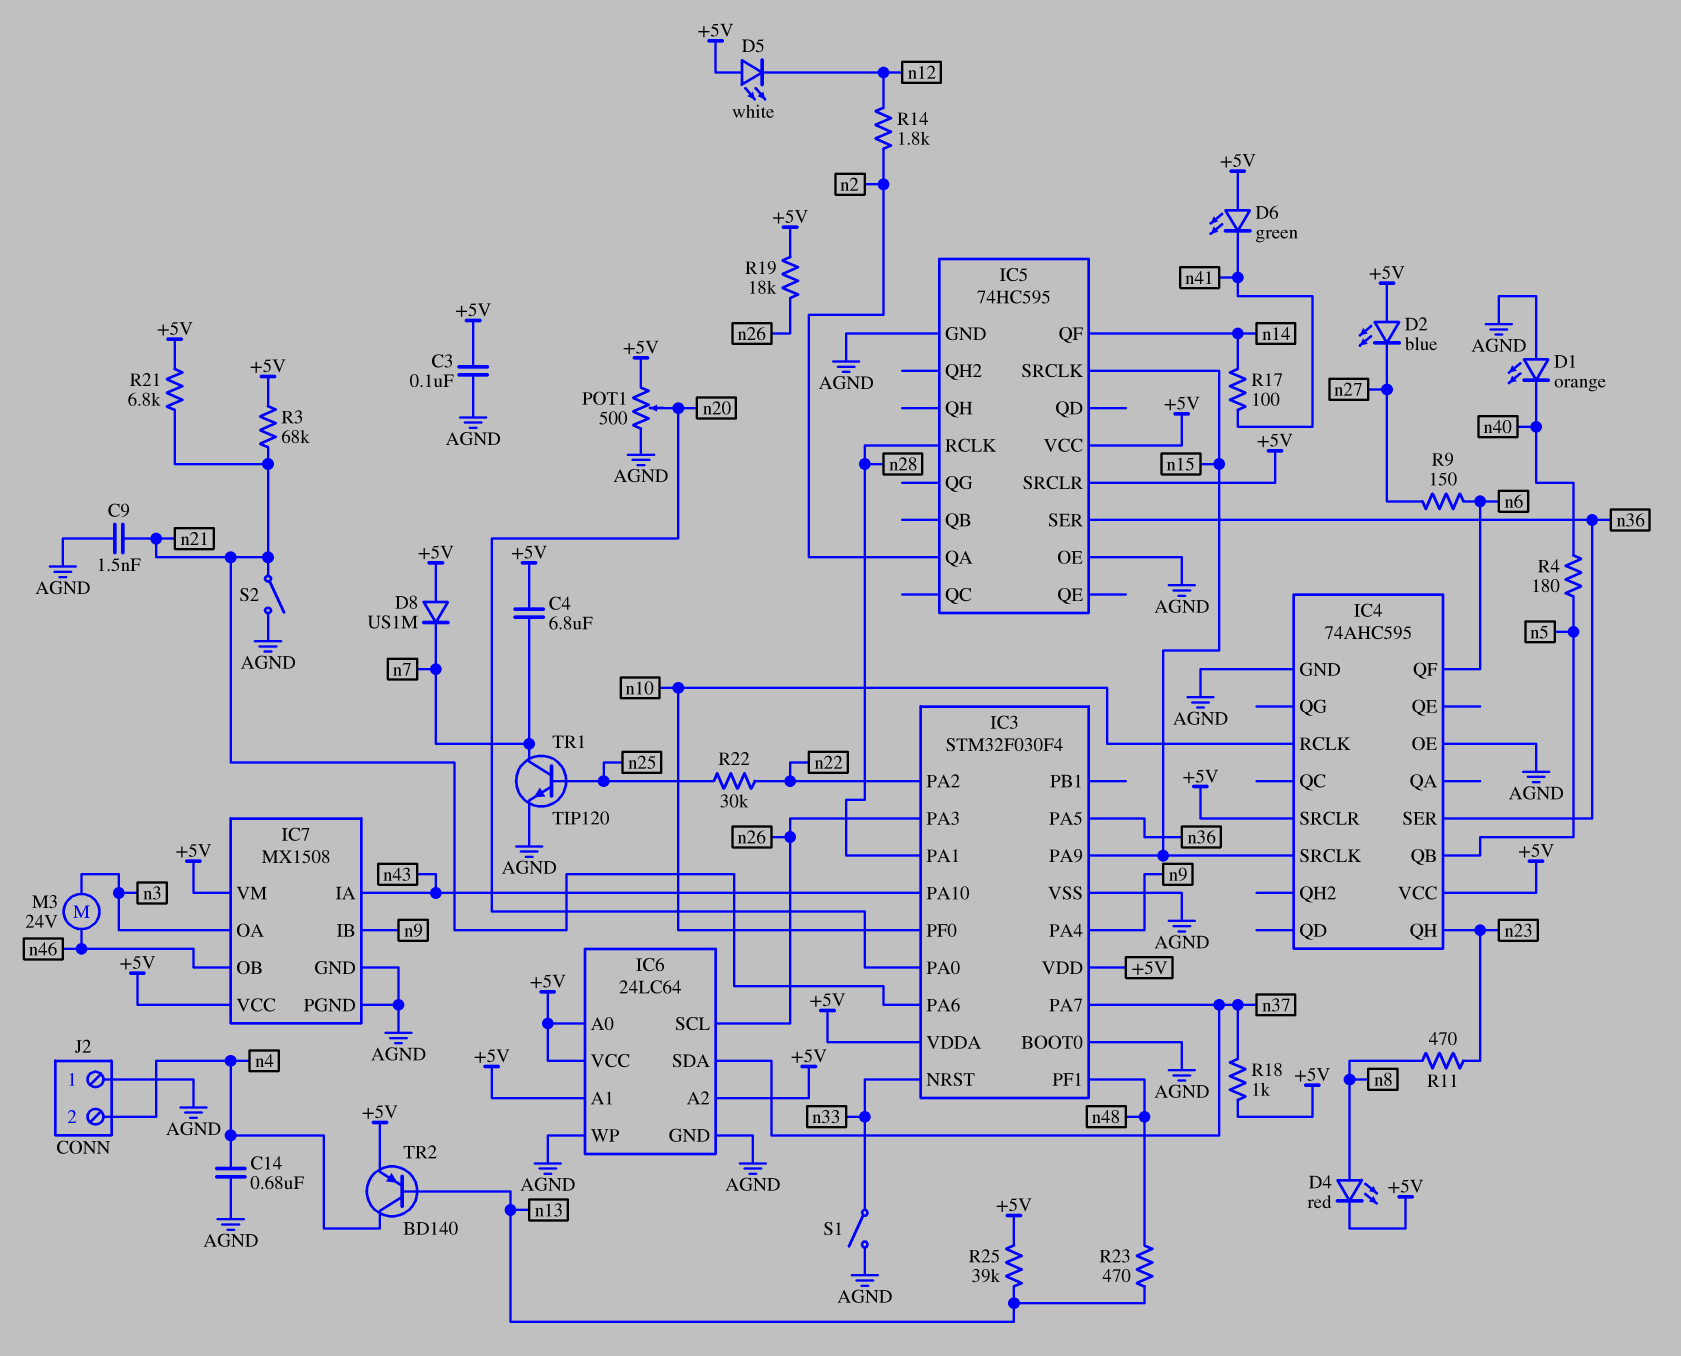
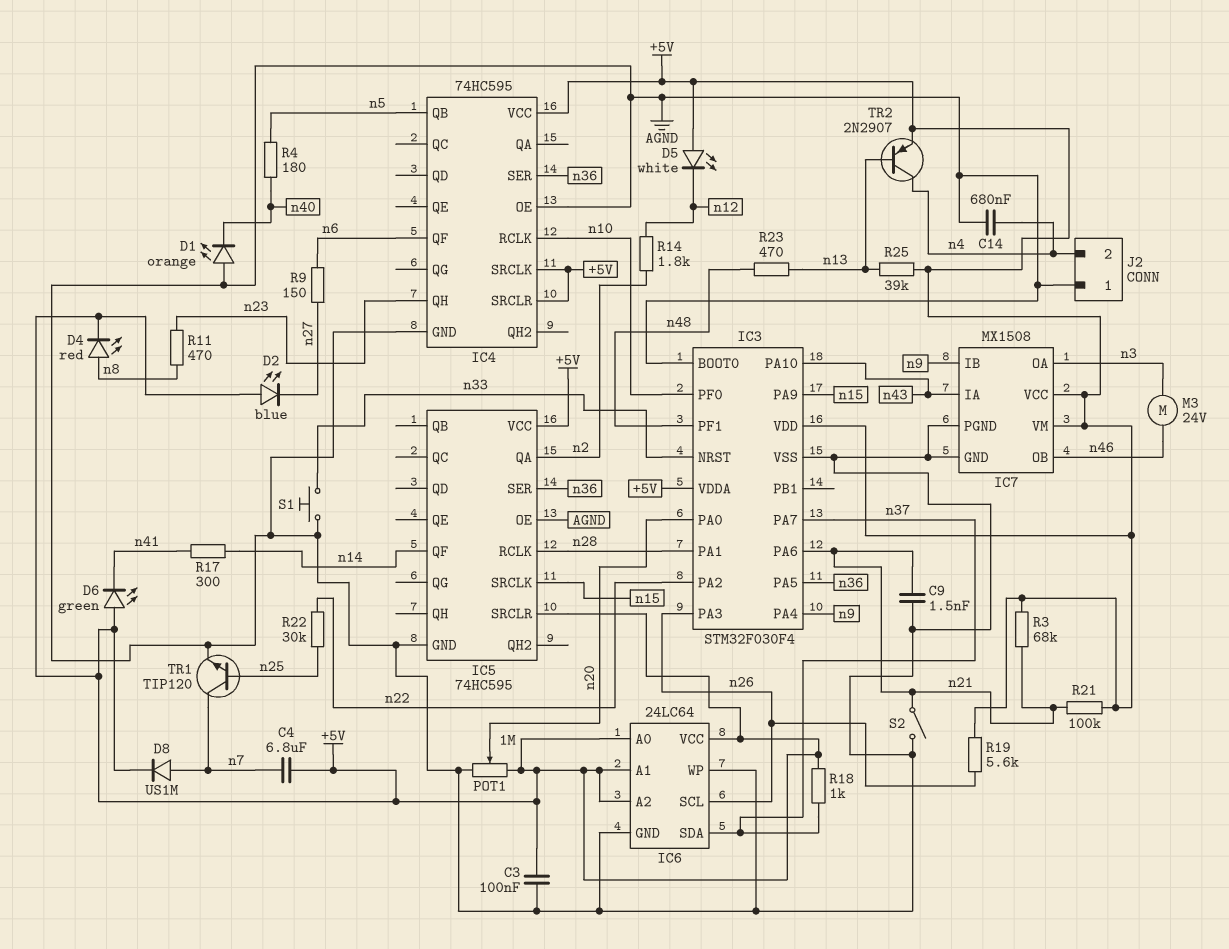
D8: diode US1M (A +5V, K n7) -> diode US1M (A n7, K +5V)
IC4: 74AHC595 -> 74HC595
IC4 pin SRCLK: n15 -> +5V
POT1: 500 (+5V, AGND, wiper n20) -> 1M (+5V, AGND, wiper n20)
R17: 100 (n14, n41) -> 300 (n14, n41)
R19: 18k (+5V, n26) -> 5.6k (+5V, n26)
R21: 6.8k (+5V, n21) -> 100k (+5V, n21)
S1: switch (AGND, n33) -> button (AGND, n33)
TR2: PNP BD140 (B n13, C n4, E +5V) -> PNP 2N2907 (B n13, C n4, E +5V)

